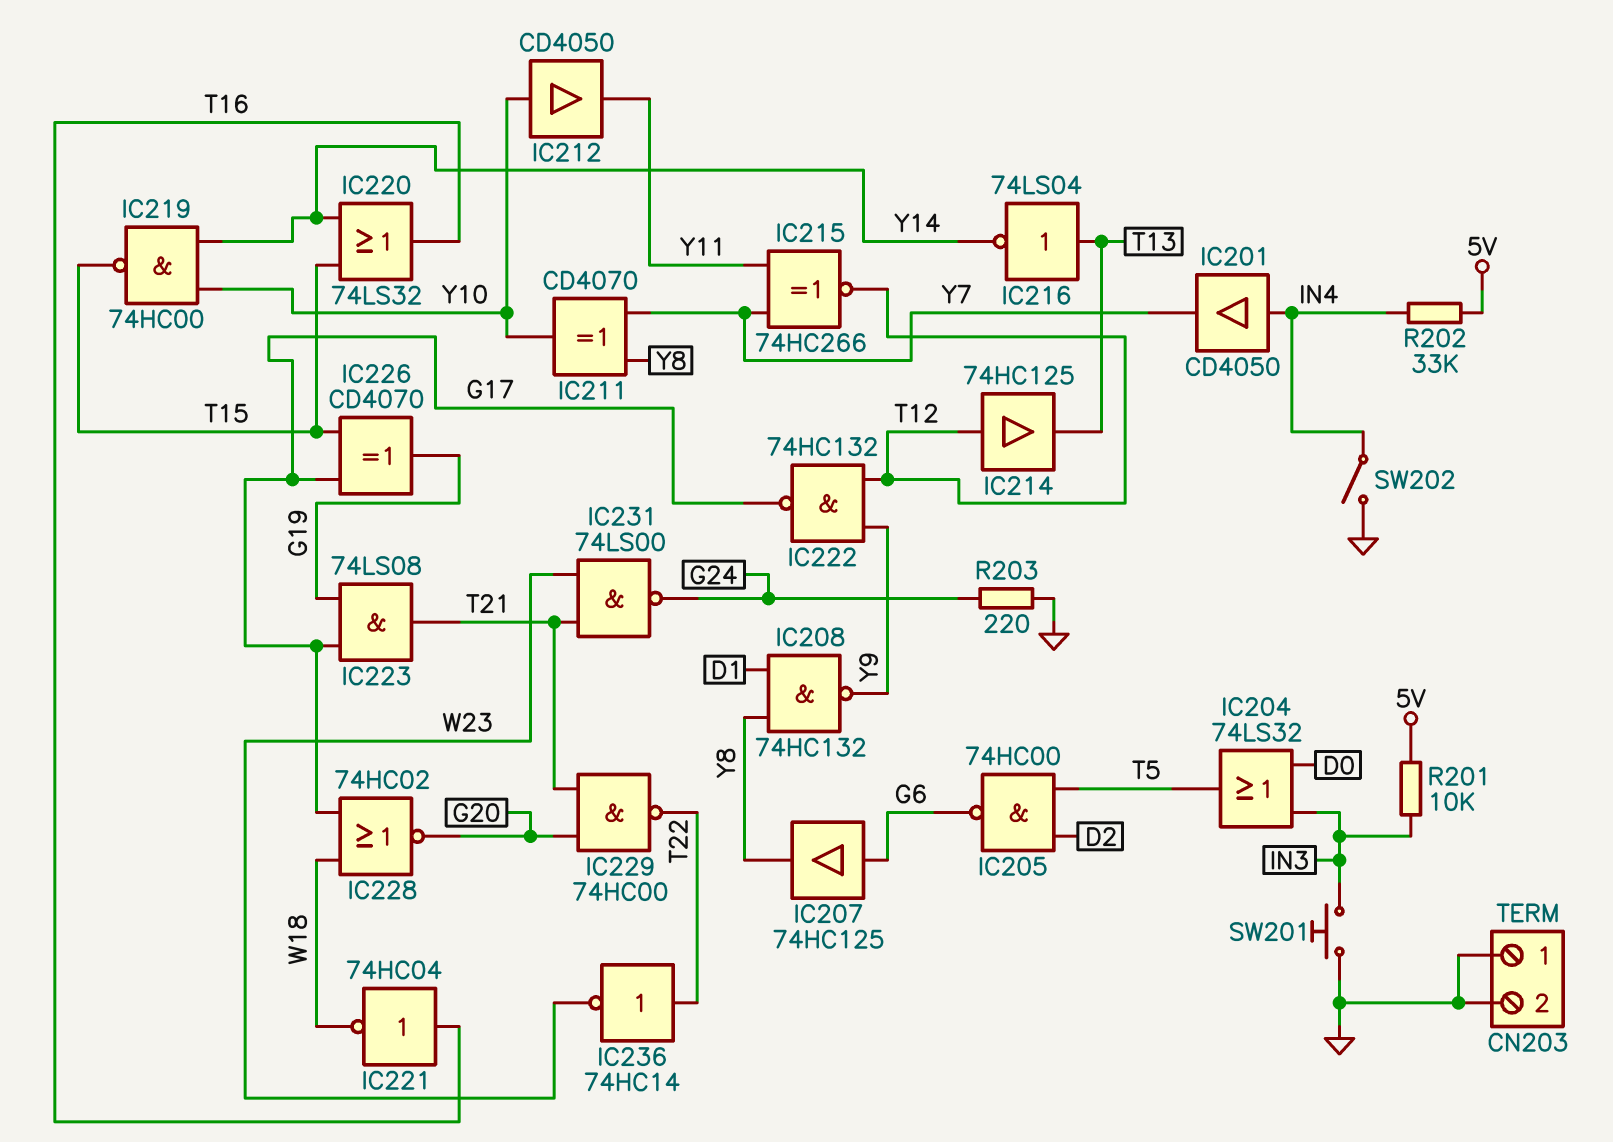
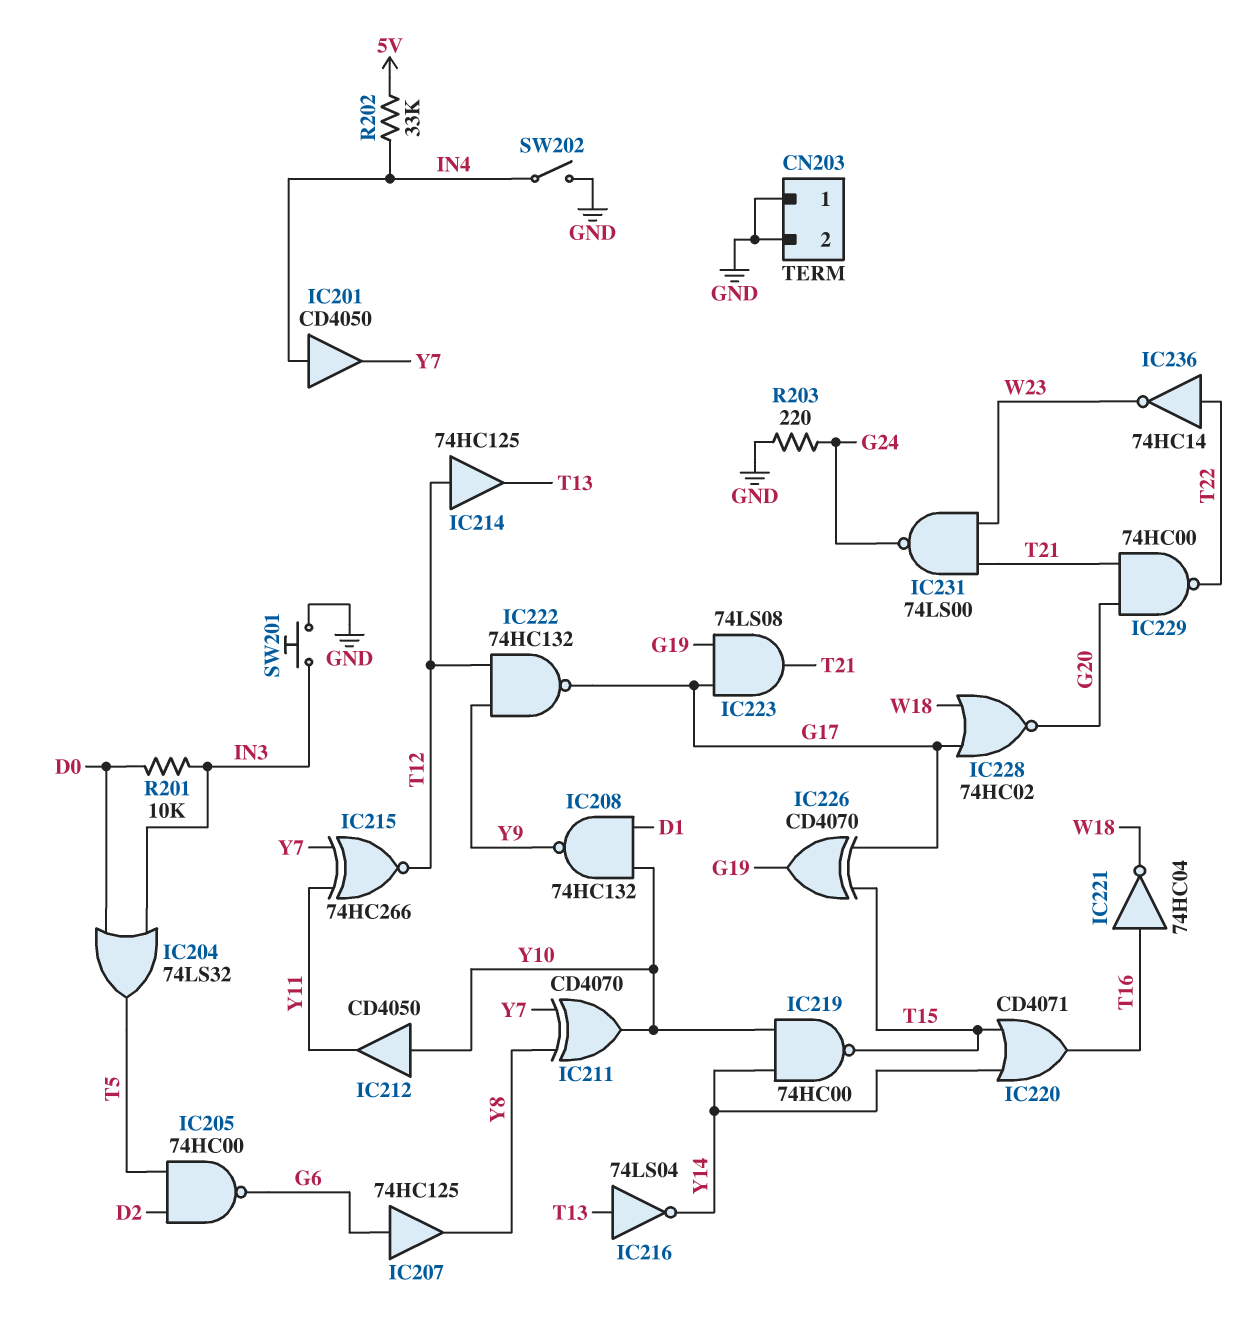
IC208: NAND 74HC132 (in D1, in Y8, out Y9) -> NAND 74HC132 (in D1, in Y10, out Y9)
IC220: OR 74LS32 (in T15, in Y14, out T16) -> OR CD4071 (in T15, in Y14, out T16)
R201: 10k (5V, IN3) -> 10k (D0, IN3)

